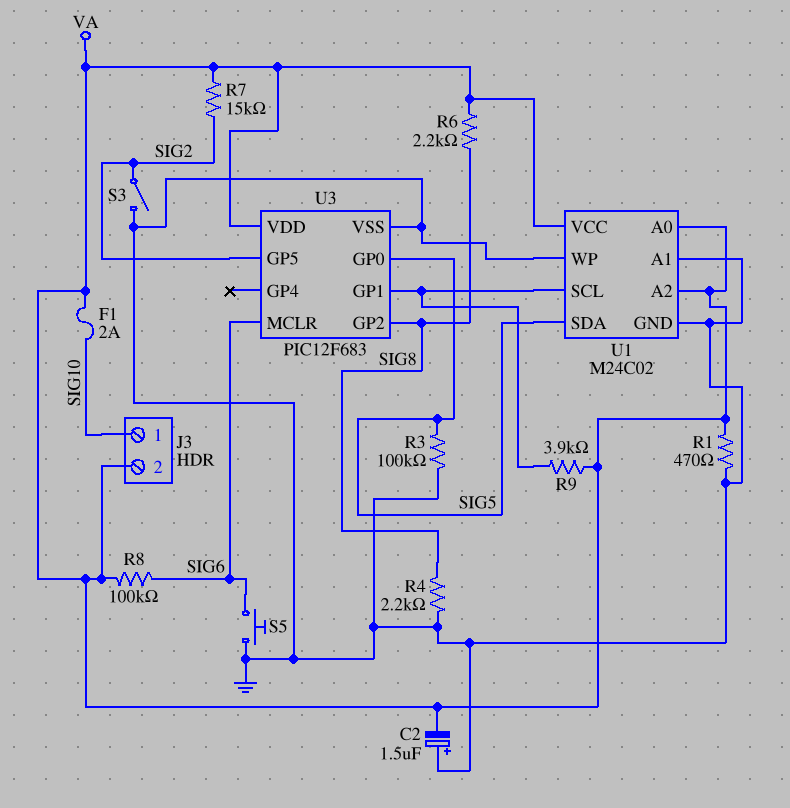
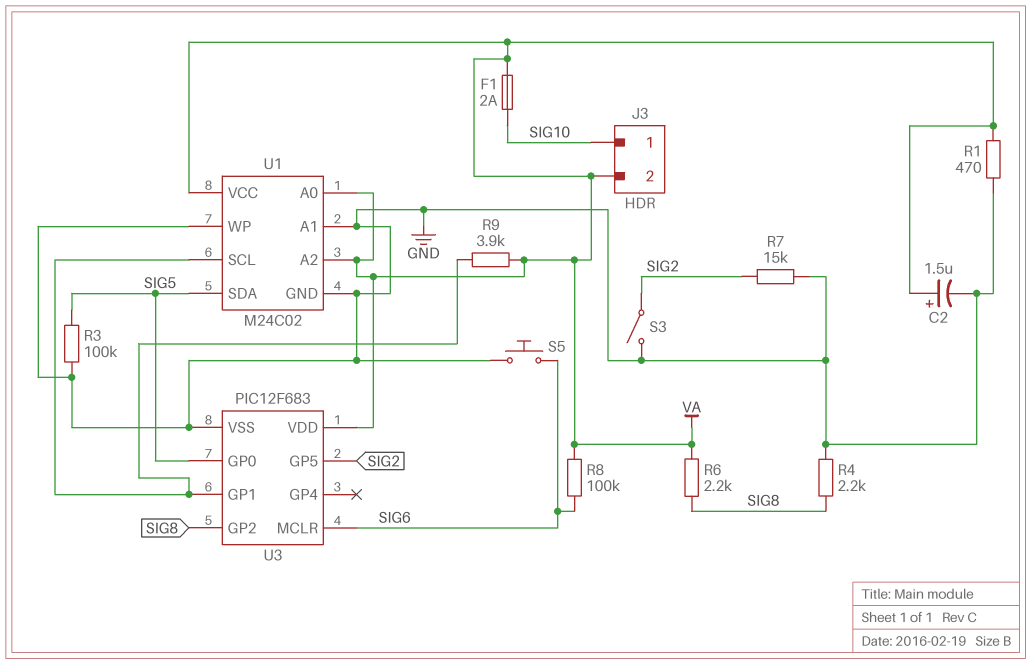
C2: 1.5uF (plus GND, minus VA) -> 1.5uF (plus VA, minus GND)
R7: 15k (SIG2, VA) -> 15k (GND, SIG2)

